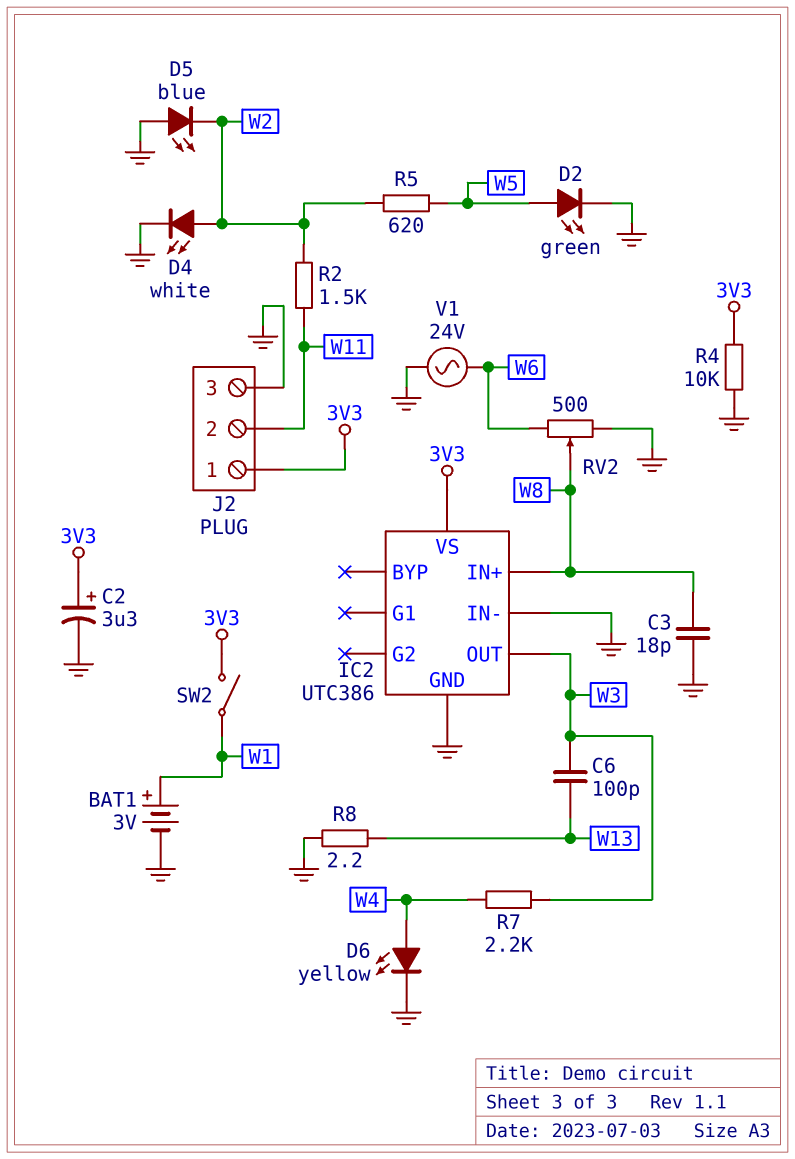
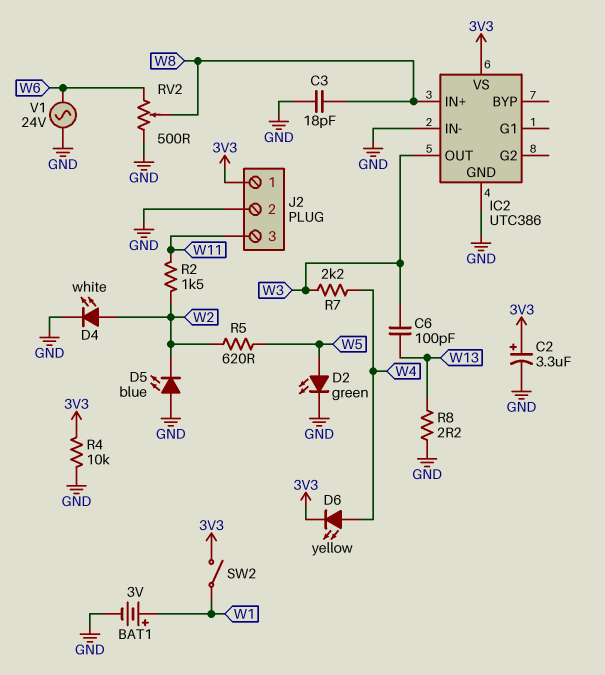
D6: LED yellow (A W4, K GND) -> LED yellow (A W4, K 3V3)
J2 pin 2: W11 -> GND
J2 pin 3: GND -> W11

